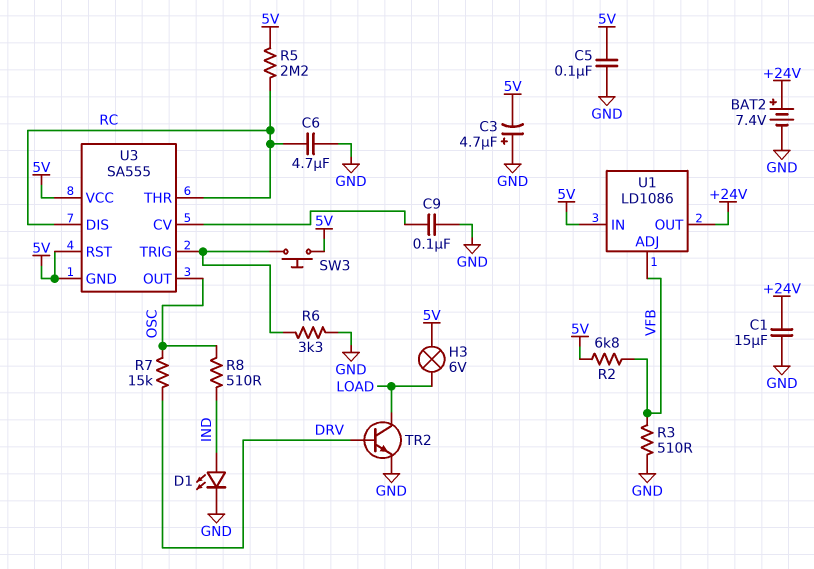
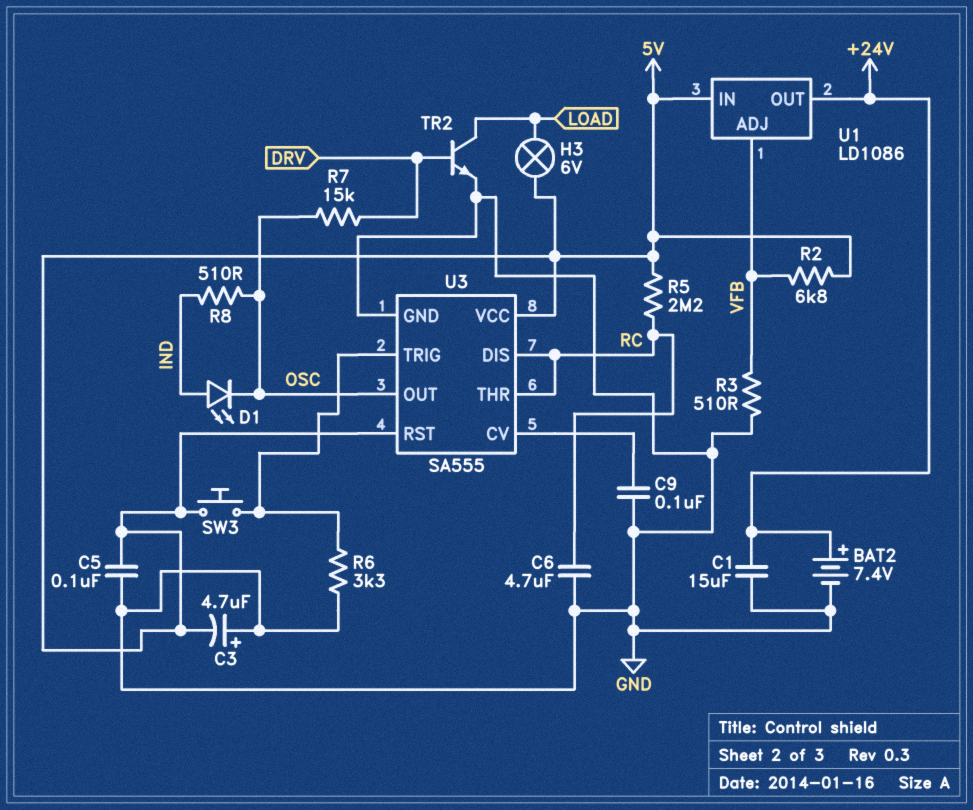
D1: LED (A IND, K GND) -> LED (A IND, K OSC)
U3 pin GND: 5V -> GND

